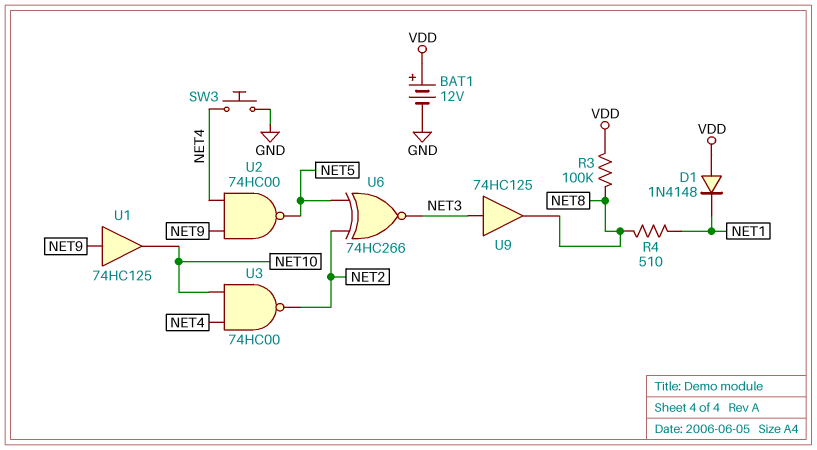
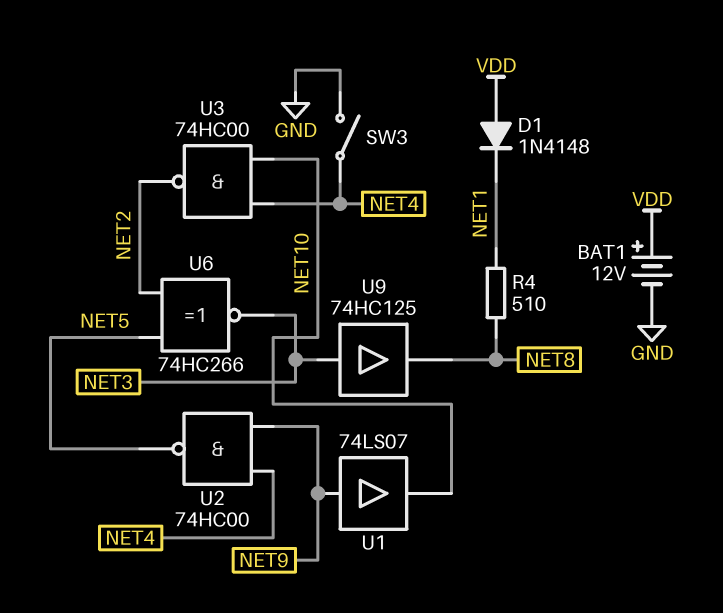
R3: 100k (NET8, VDD) -> none
SW3: button (GND, NET4) -> switch (GND, NET4)
U1: buffer 74HC125 (in NET9, out NET10) -> buffer 74LS07 (in NET9, out NET10)

